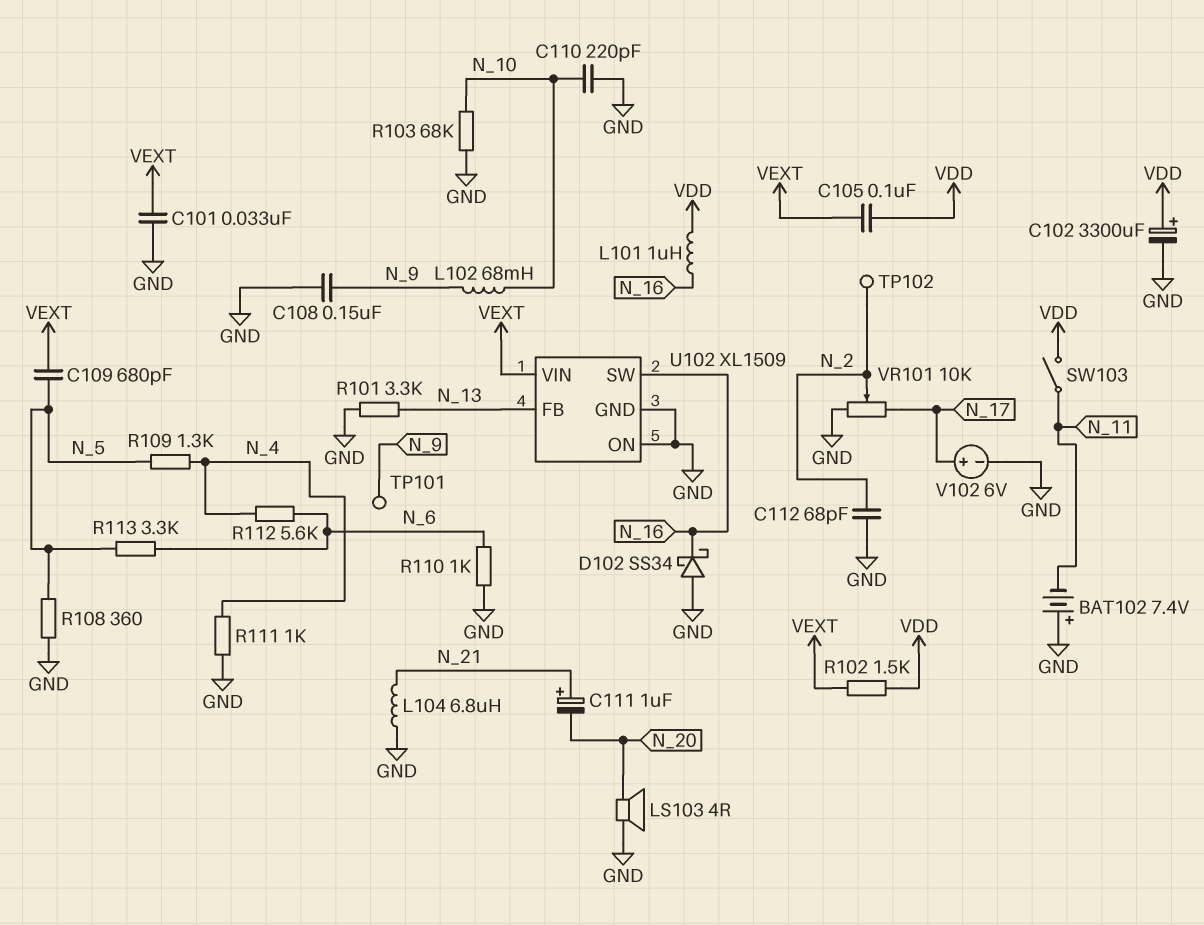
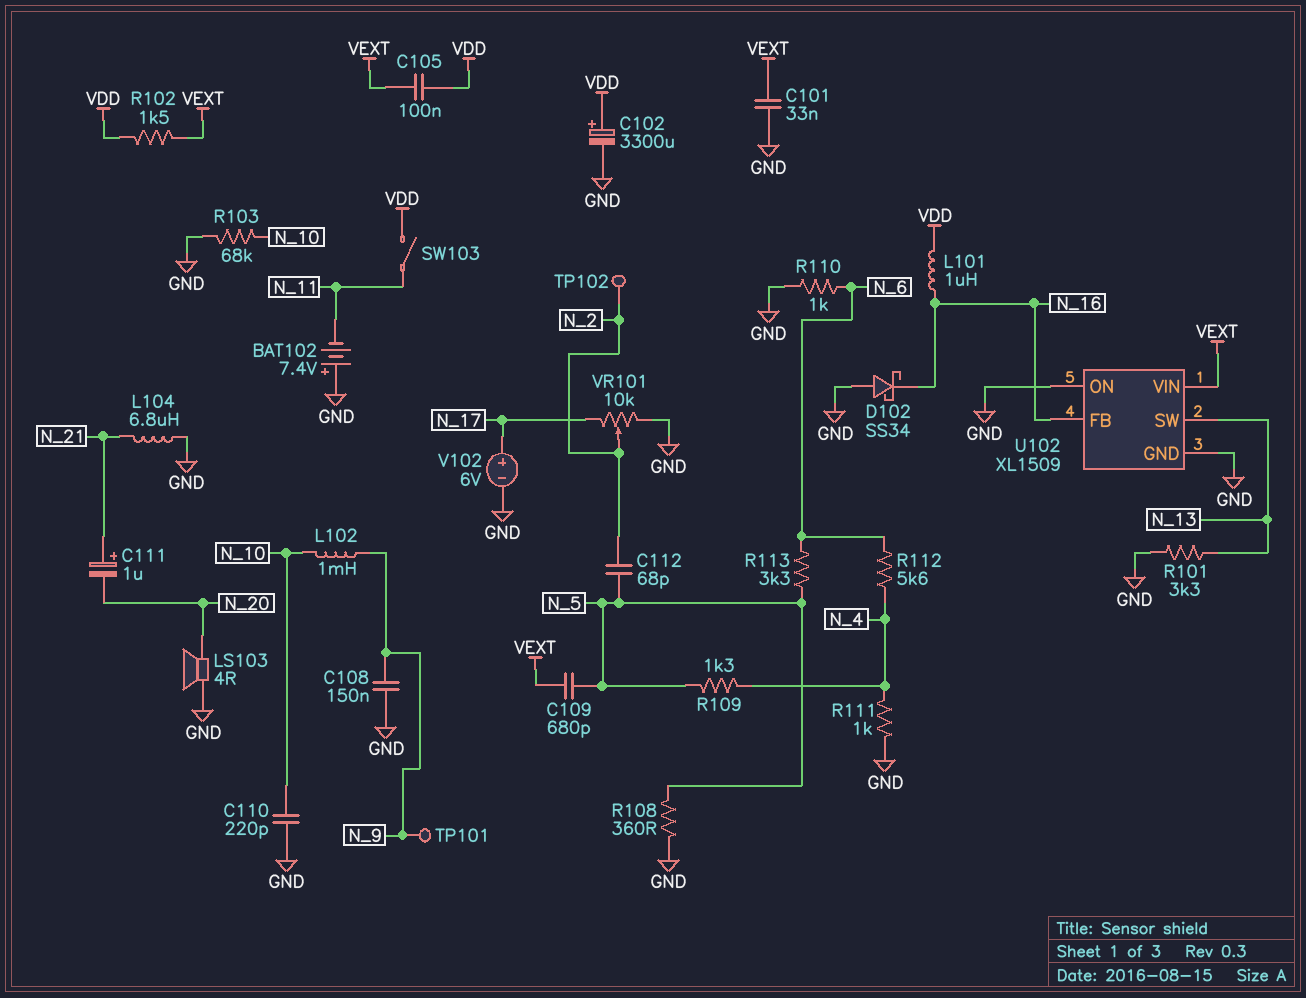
C112: 68pF (GND, N_2) -> 68pF (N_2, N_5)
L102: 68mH (N_9, N_10) -> 1mH (N_9, N_10)
U102 pin FB: N_13 -> N_16
U102 pin SW: N_16 -> N_13

